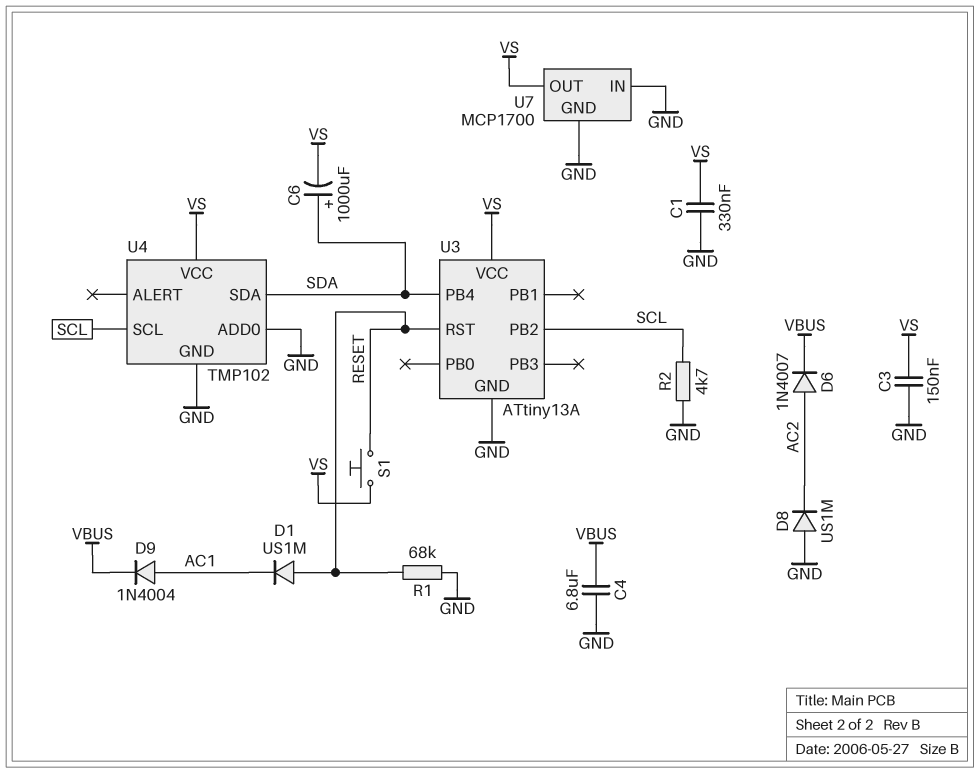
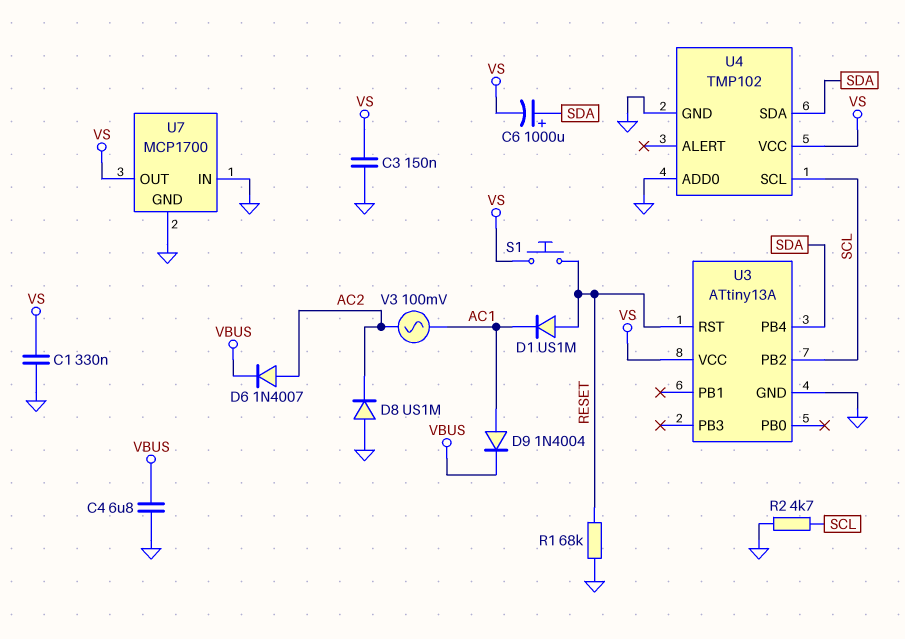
V3: none -> AC 100mV (AC1, AC2)

